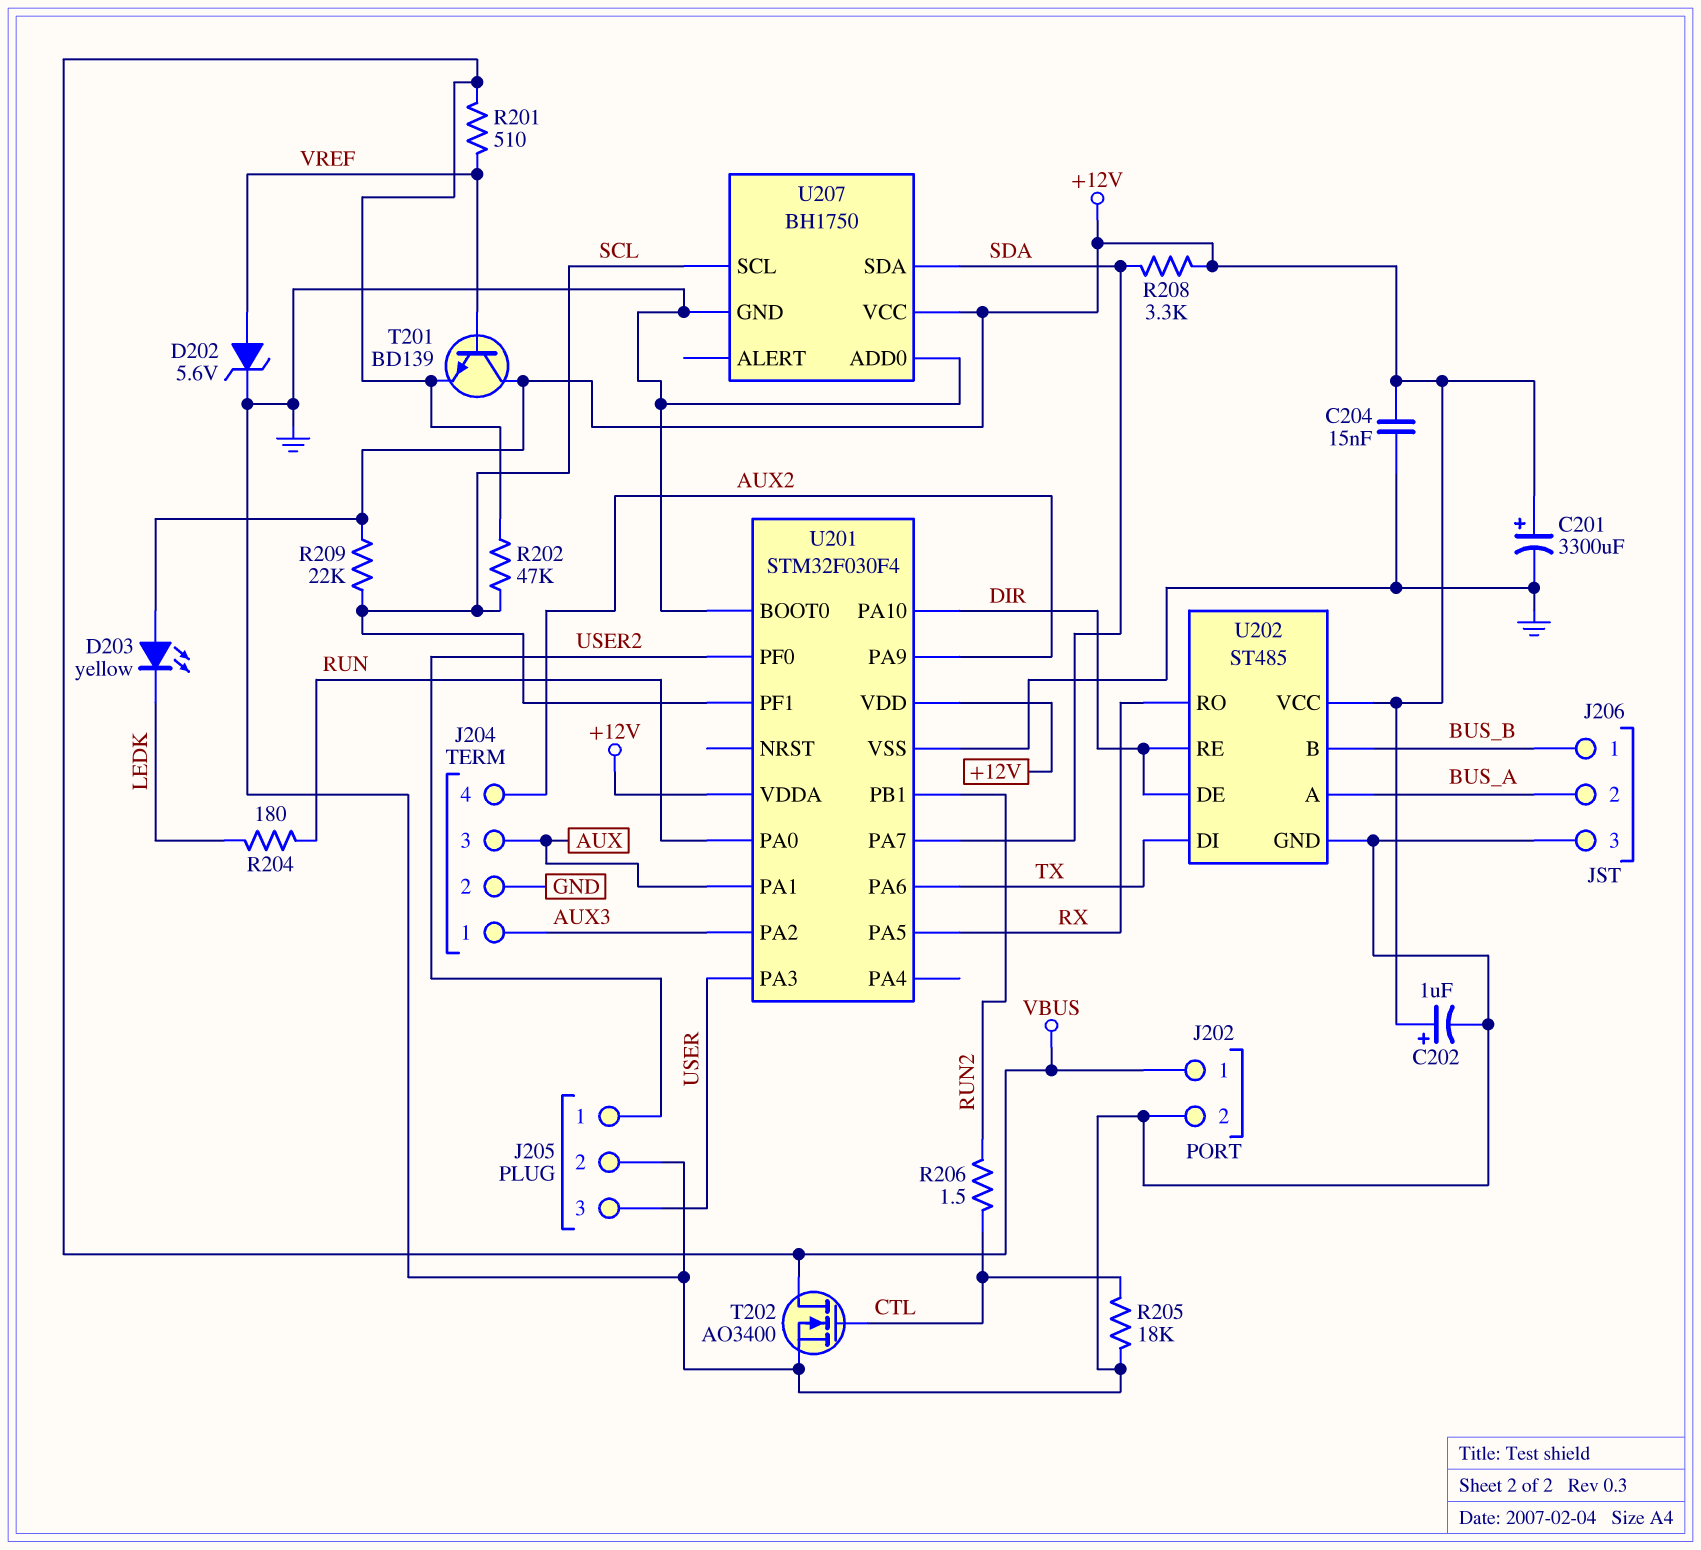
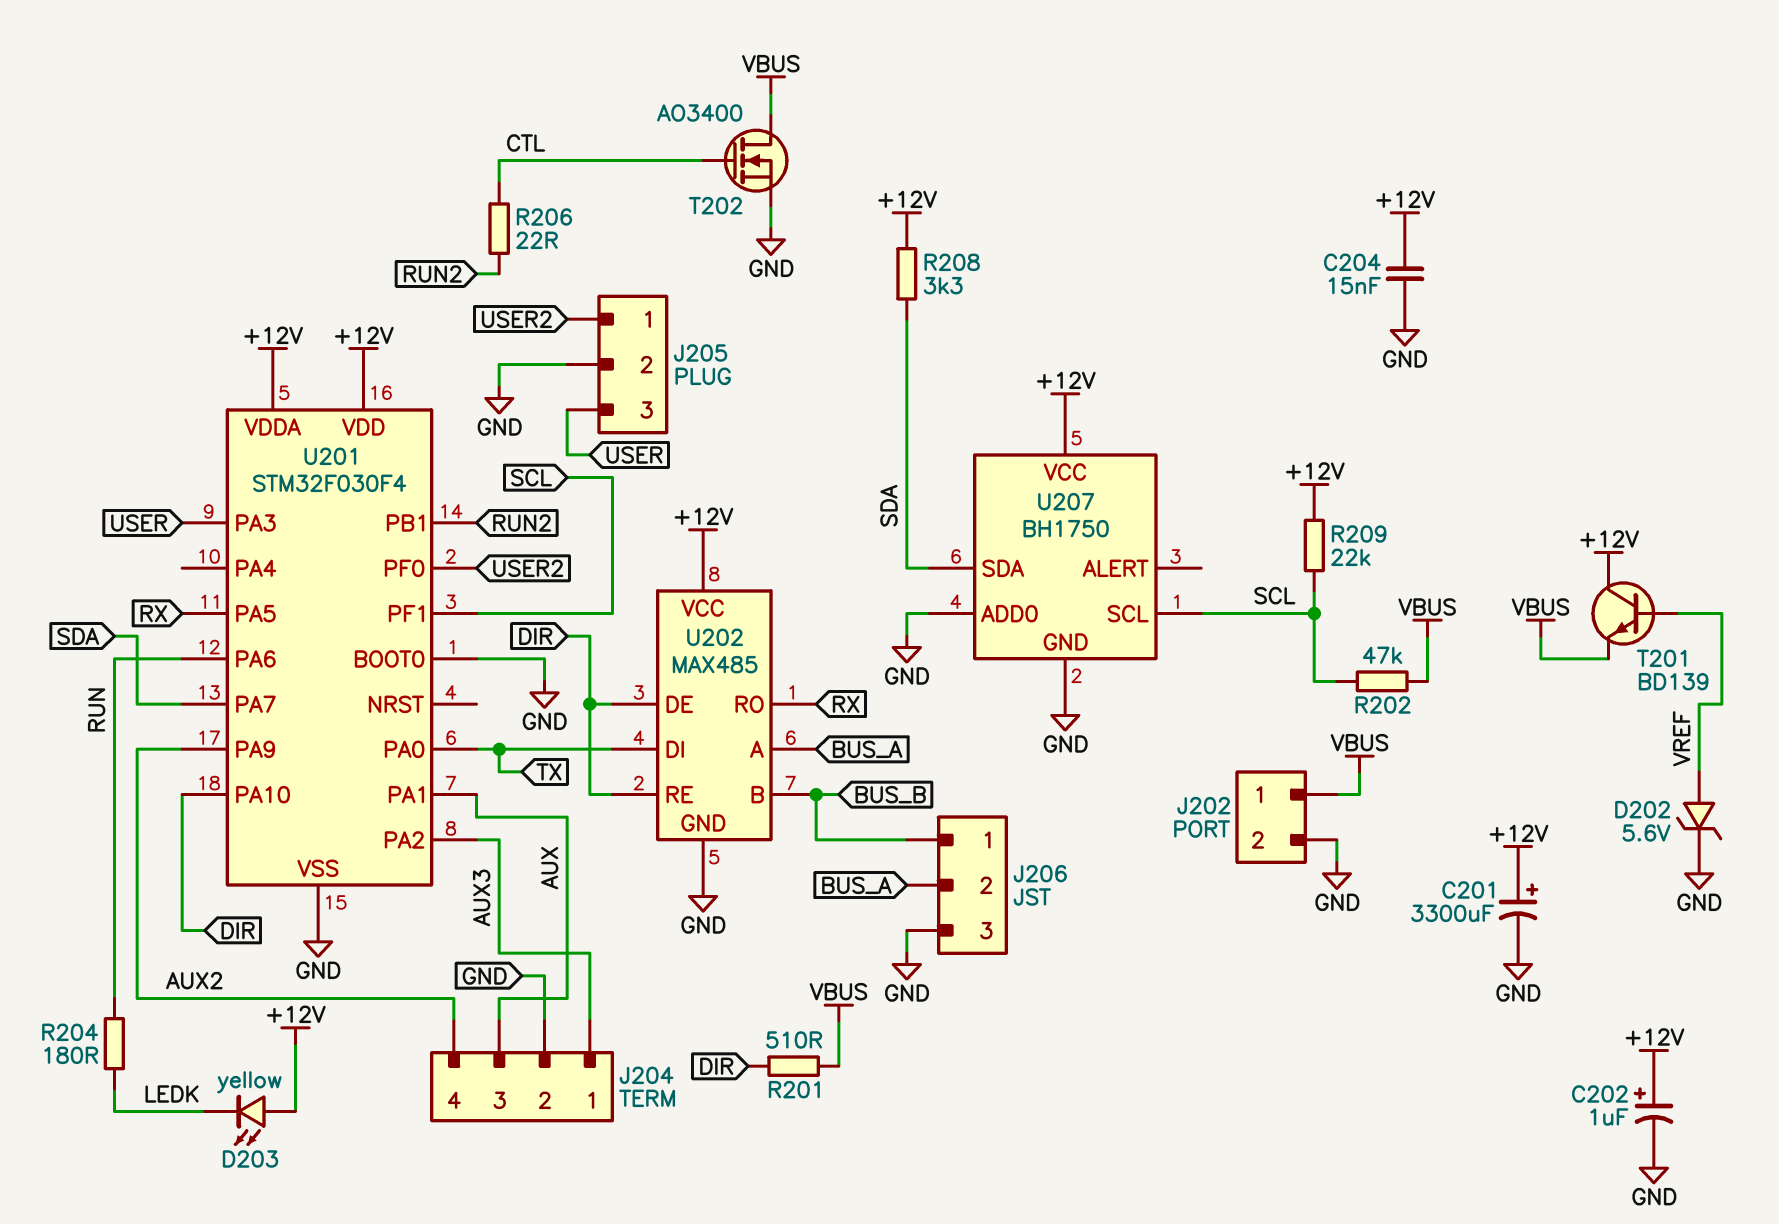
R201: 510 (VBUS, VREF) -> 510 (DIR, VBUS)
R205: 18k (CTL, GND) -> none
R206: 1.5 (CTL, RUN2) -> 22 (CTL, RUN2)
U201 pin PA0: RUN -> TX
U201 pin PA6: TX -> RUN
U202: ST485 -> MAX485

